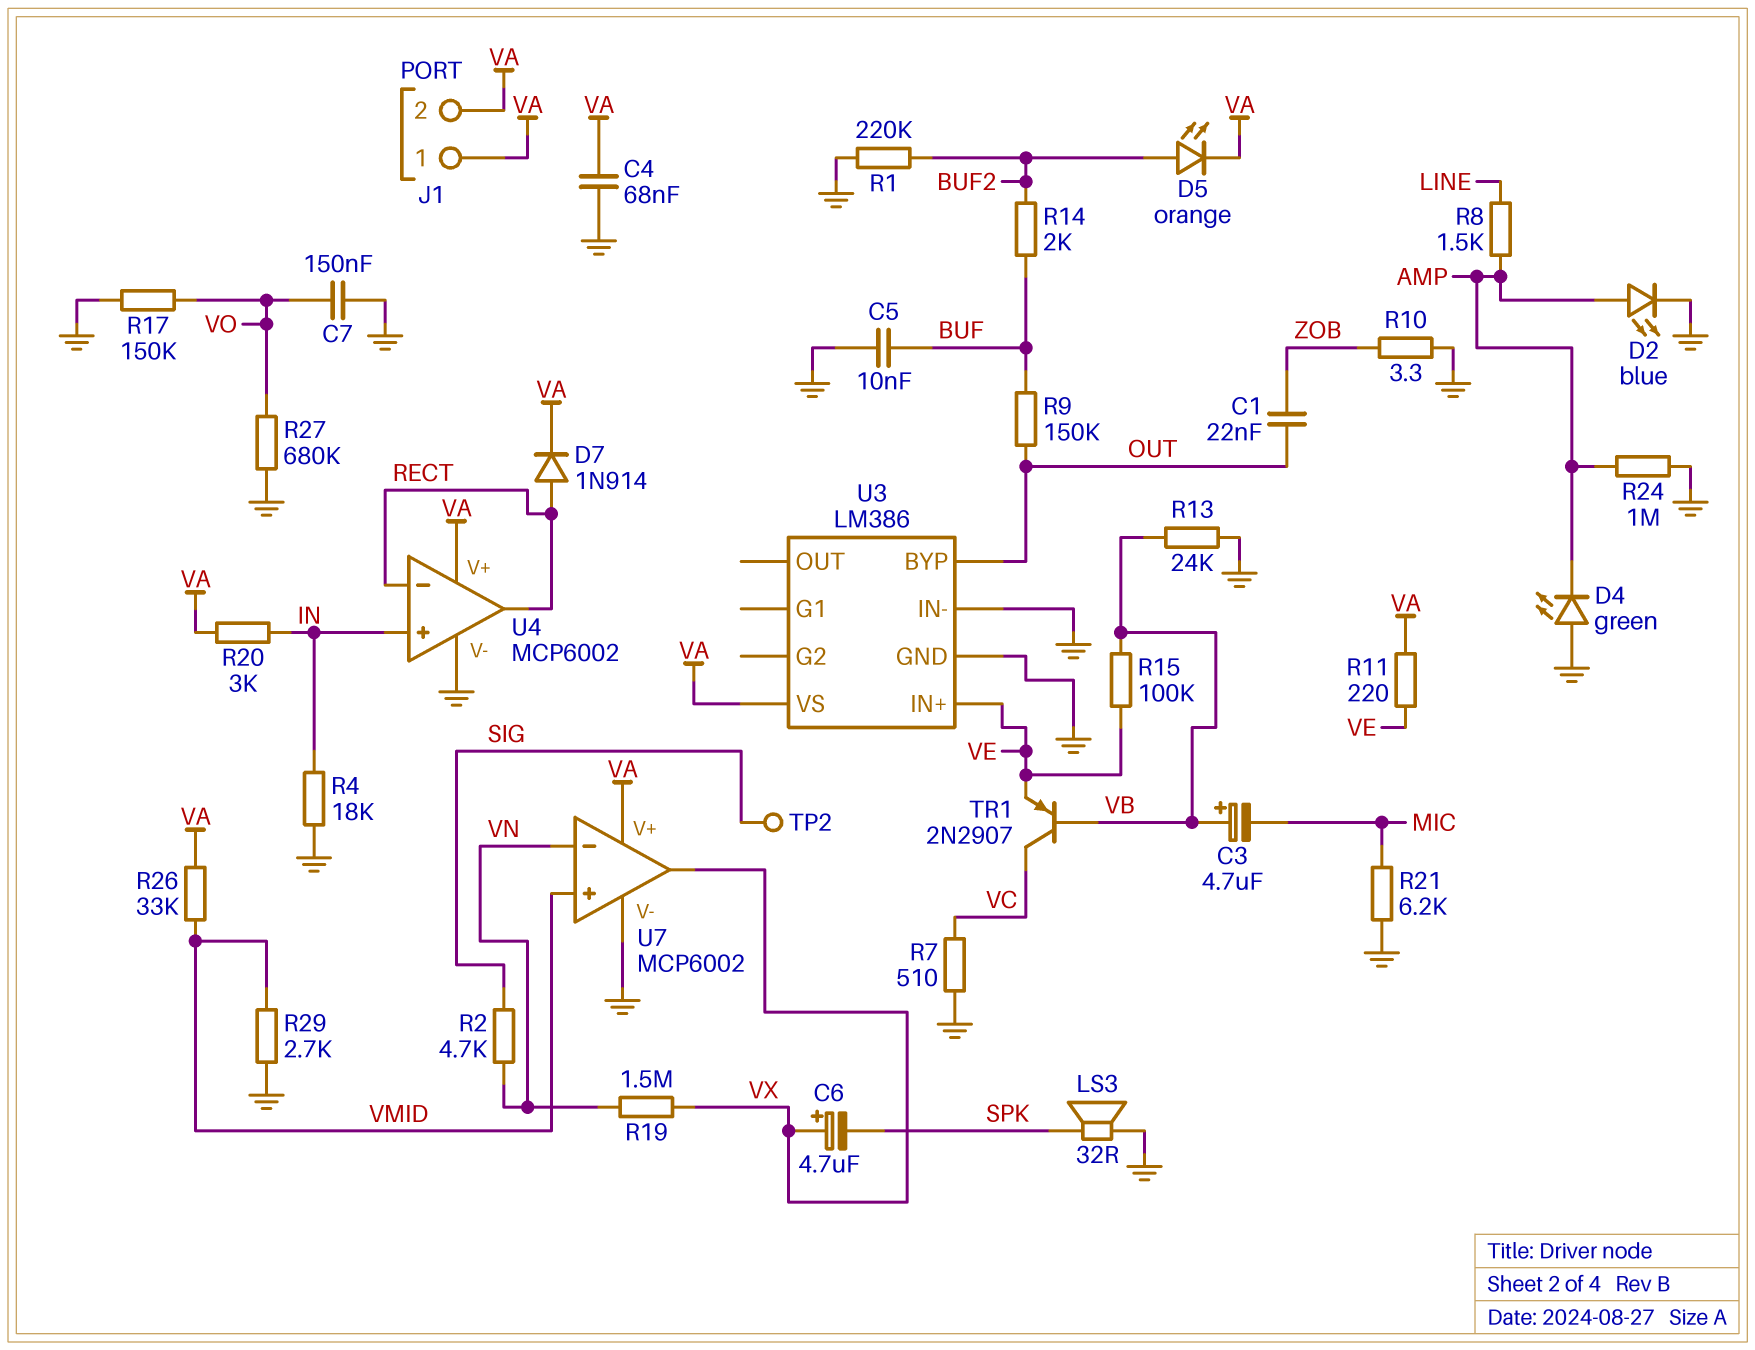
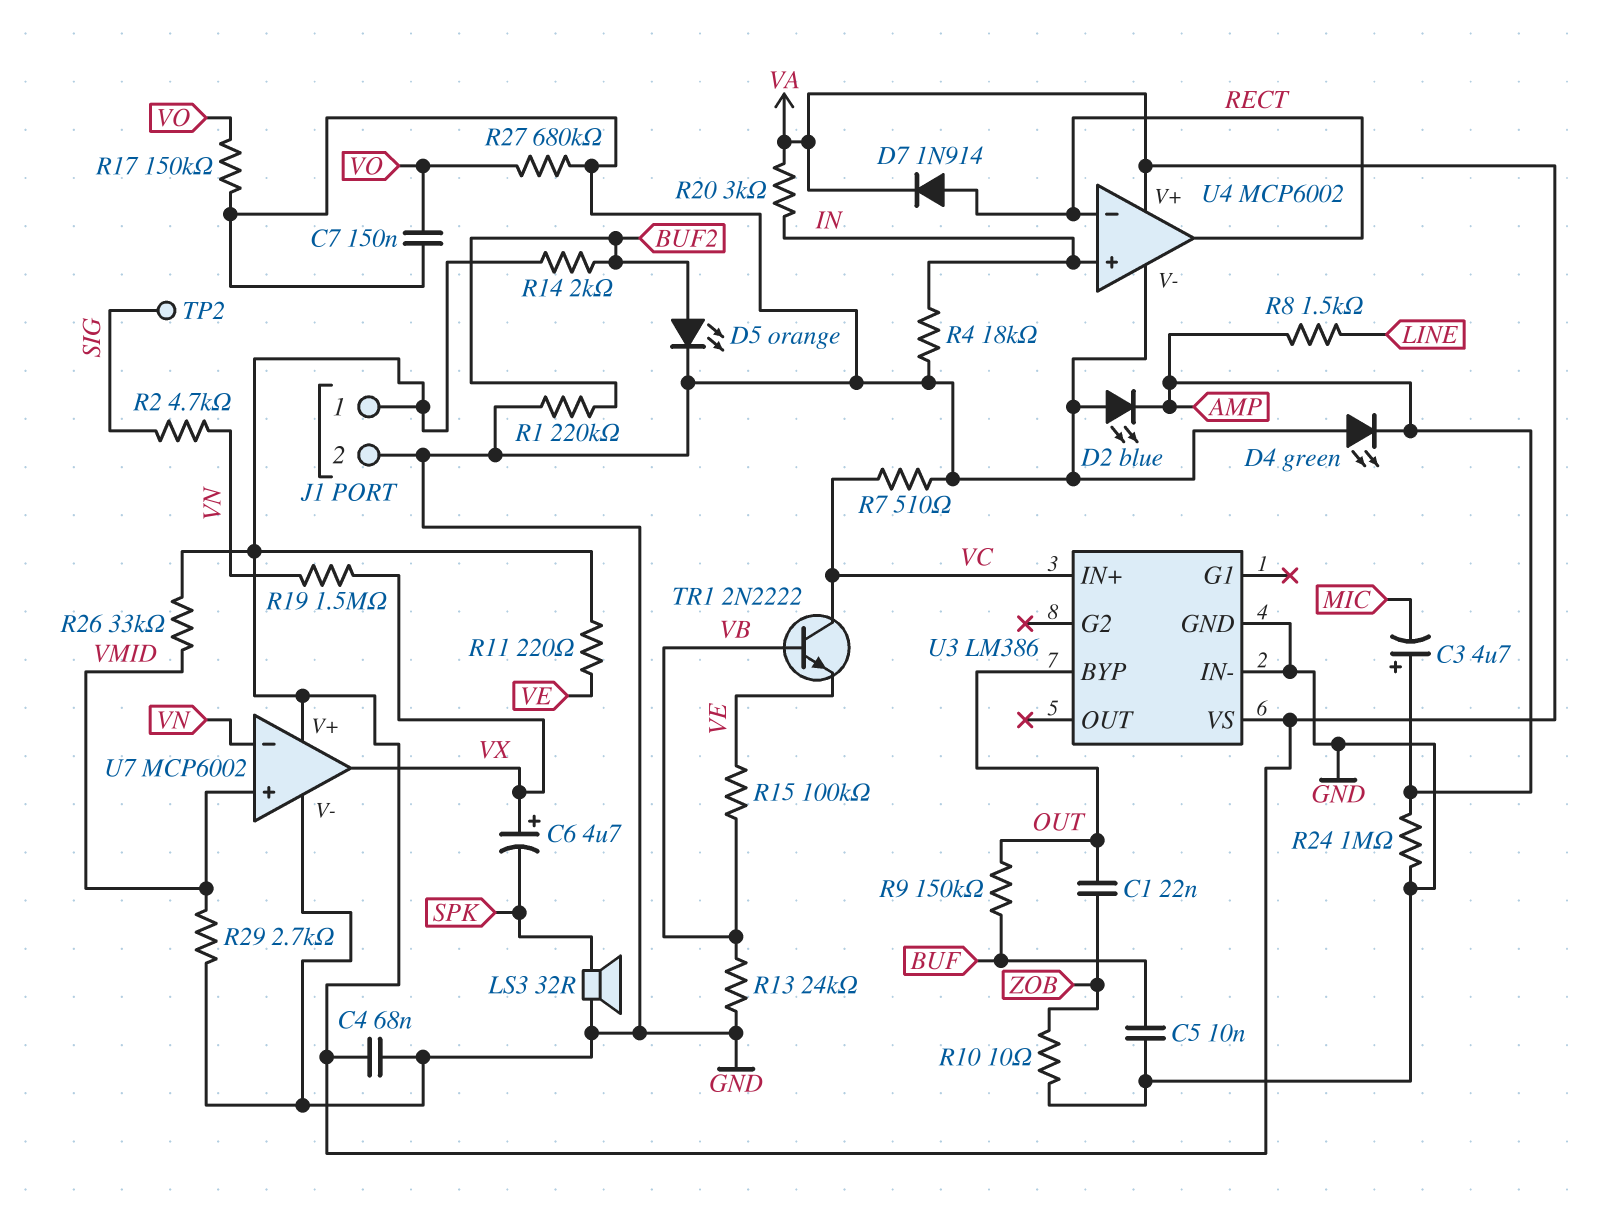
C3: 4.7uF (plus VB, minus MIC) -> 4.7uF (plus AMP, minus MIC)
D2: LED blue (A AMP, K GND) -> LED blue (A GND, K AMP)
D5: LED orange (A BUF2, K VA) -> LED orange (A BUF2, K GND)
J1 pin 2: VA -> GND
R10: 3.3 (GND, ZOB) -> 10 (GND, ZOB)
R14: 2k (BUF, BUF2) -> 2k (BUF2, VA)
R21: 6.2k (GND, MIC) -> none
TR1: PNP 2N2907 (B VB, C VC, E VE) -> NPN 2N2222 (B VB, C VC, E VE)
U3 pin IN+: VE -> VC

